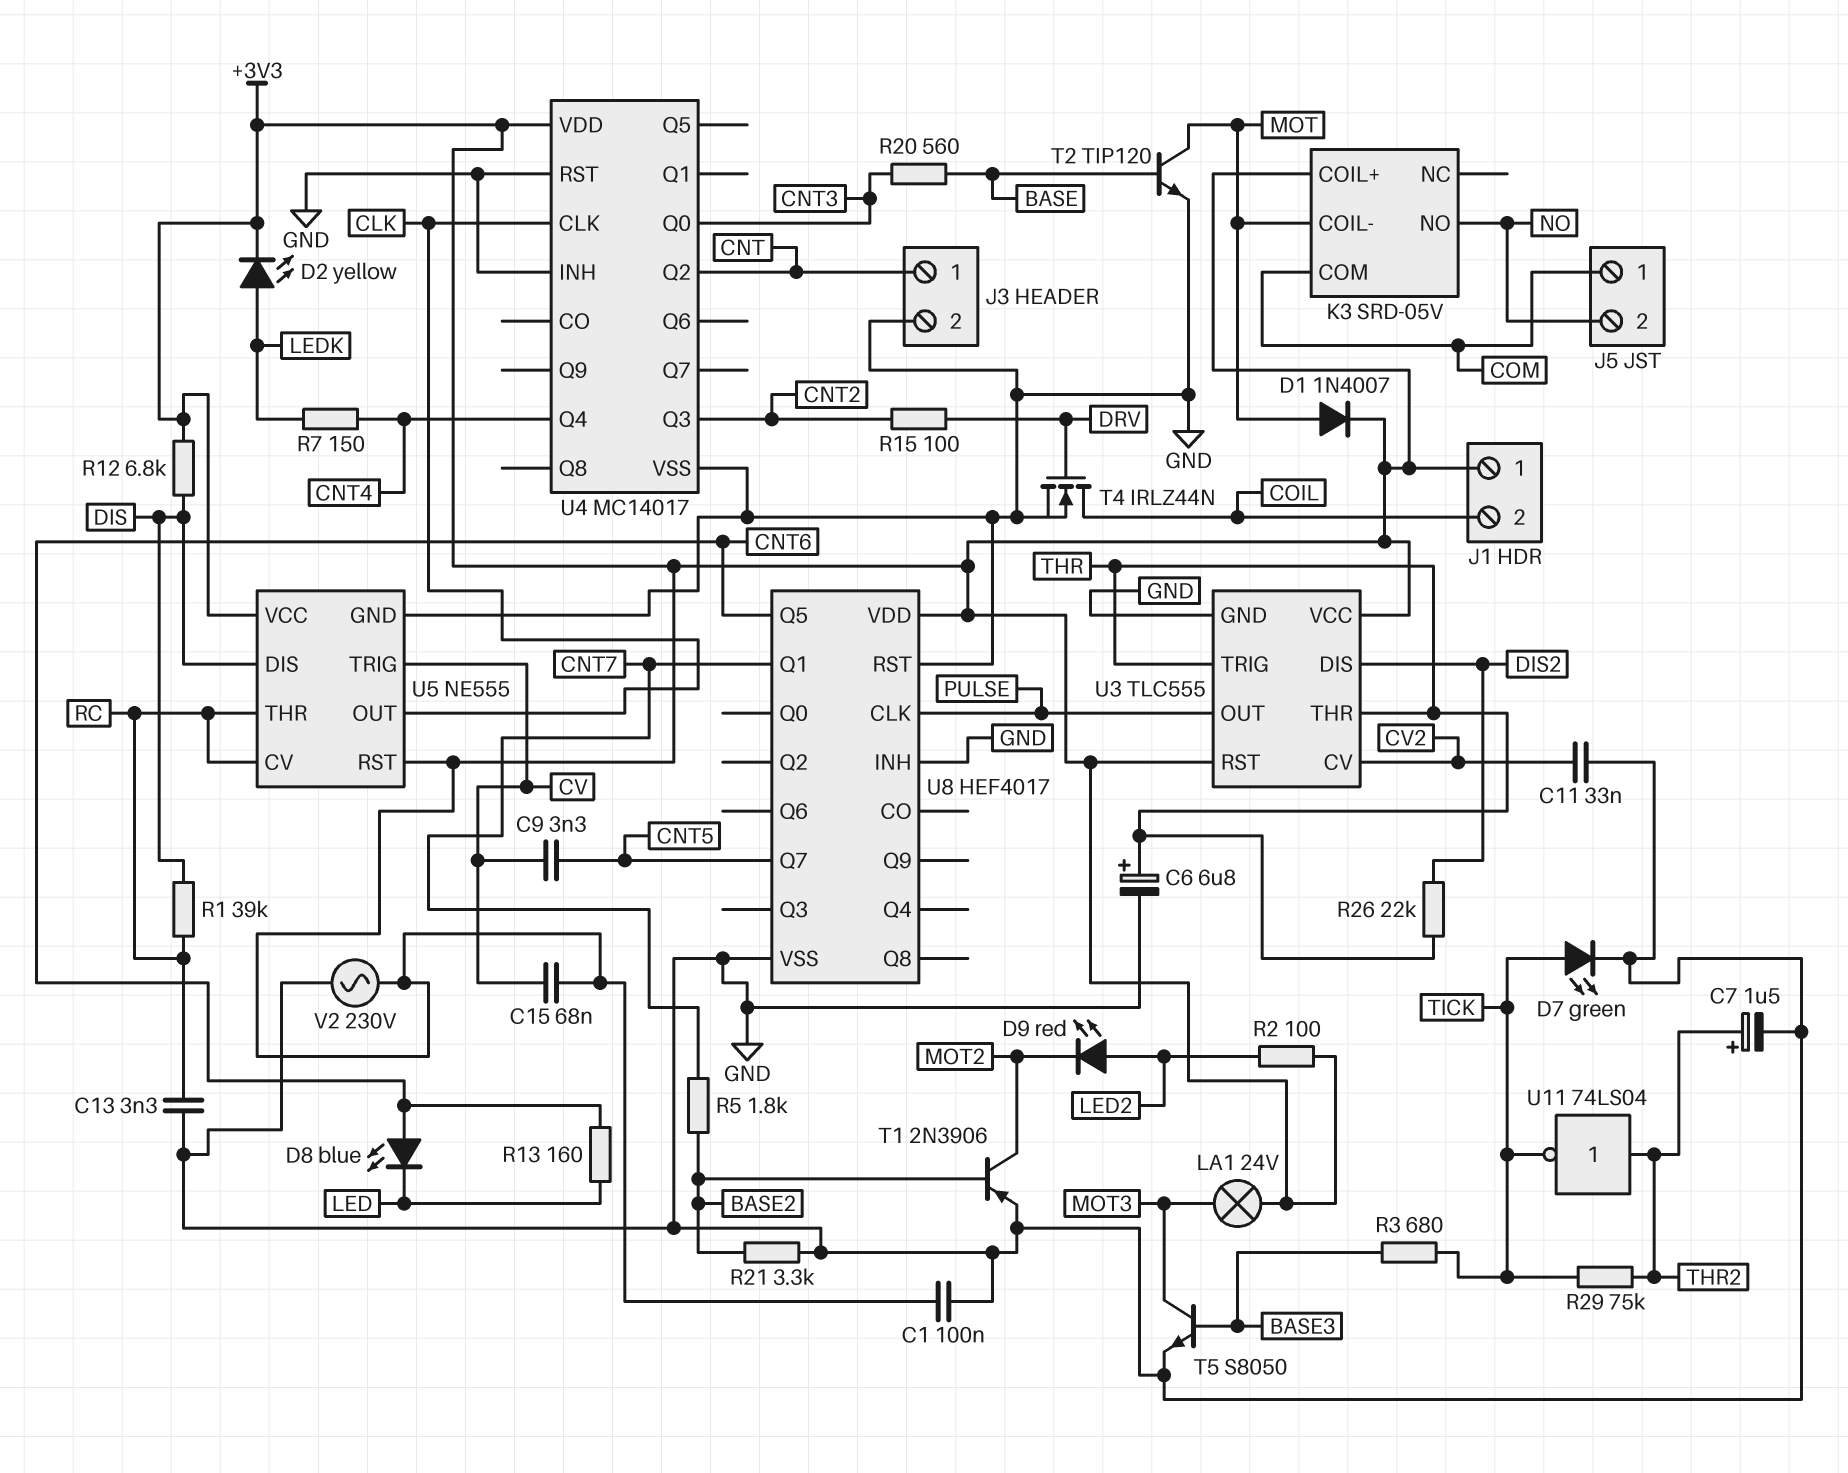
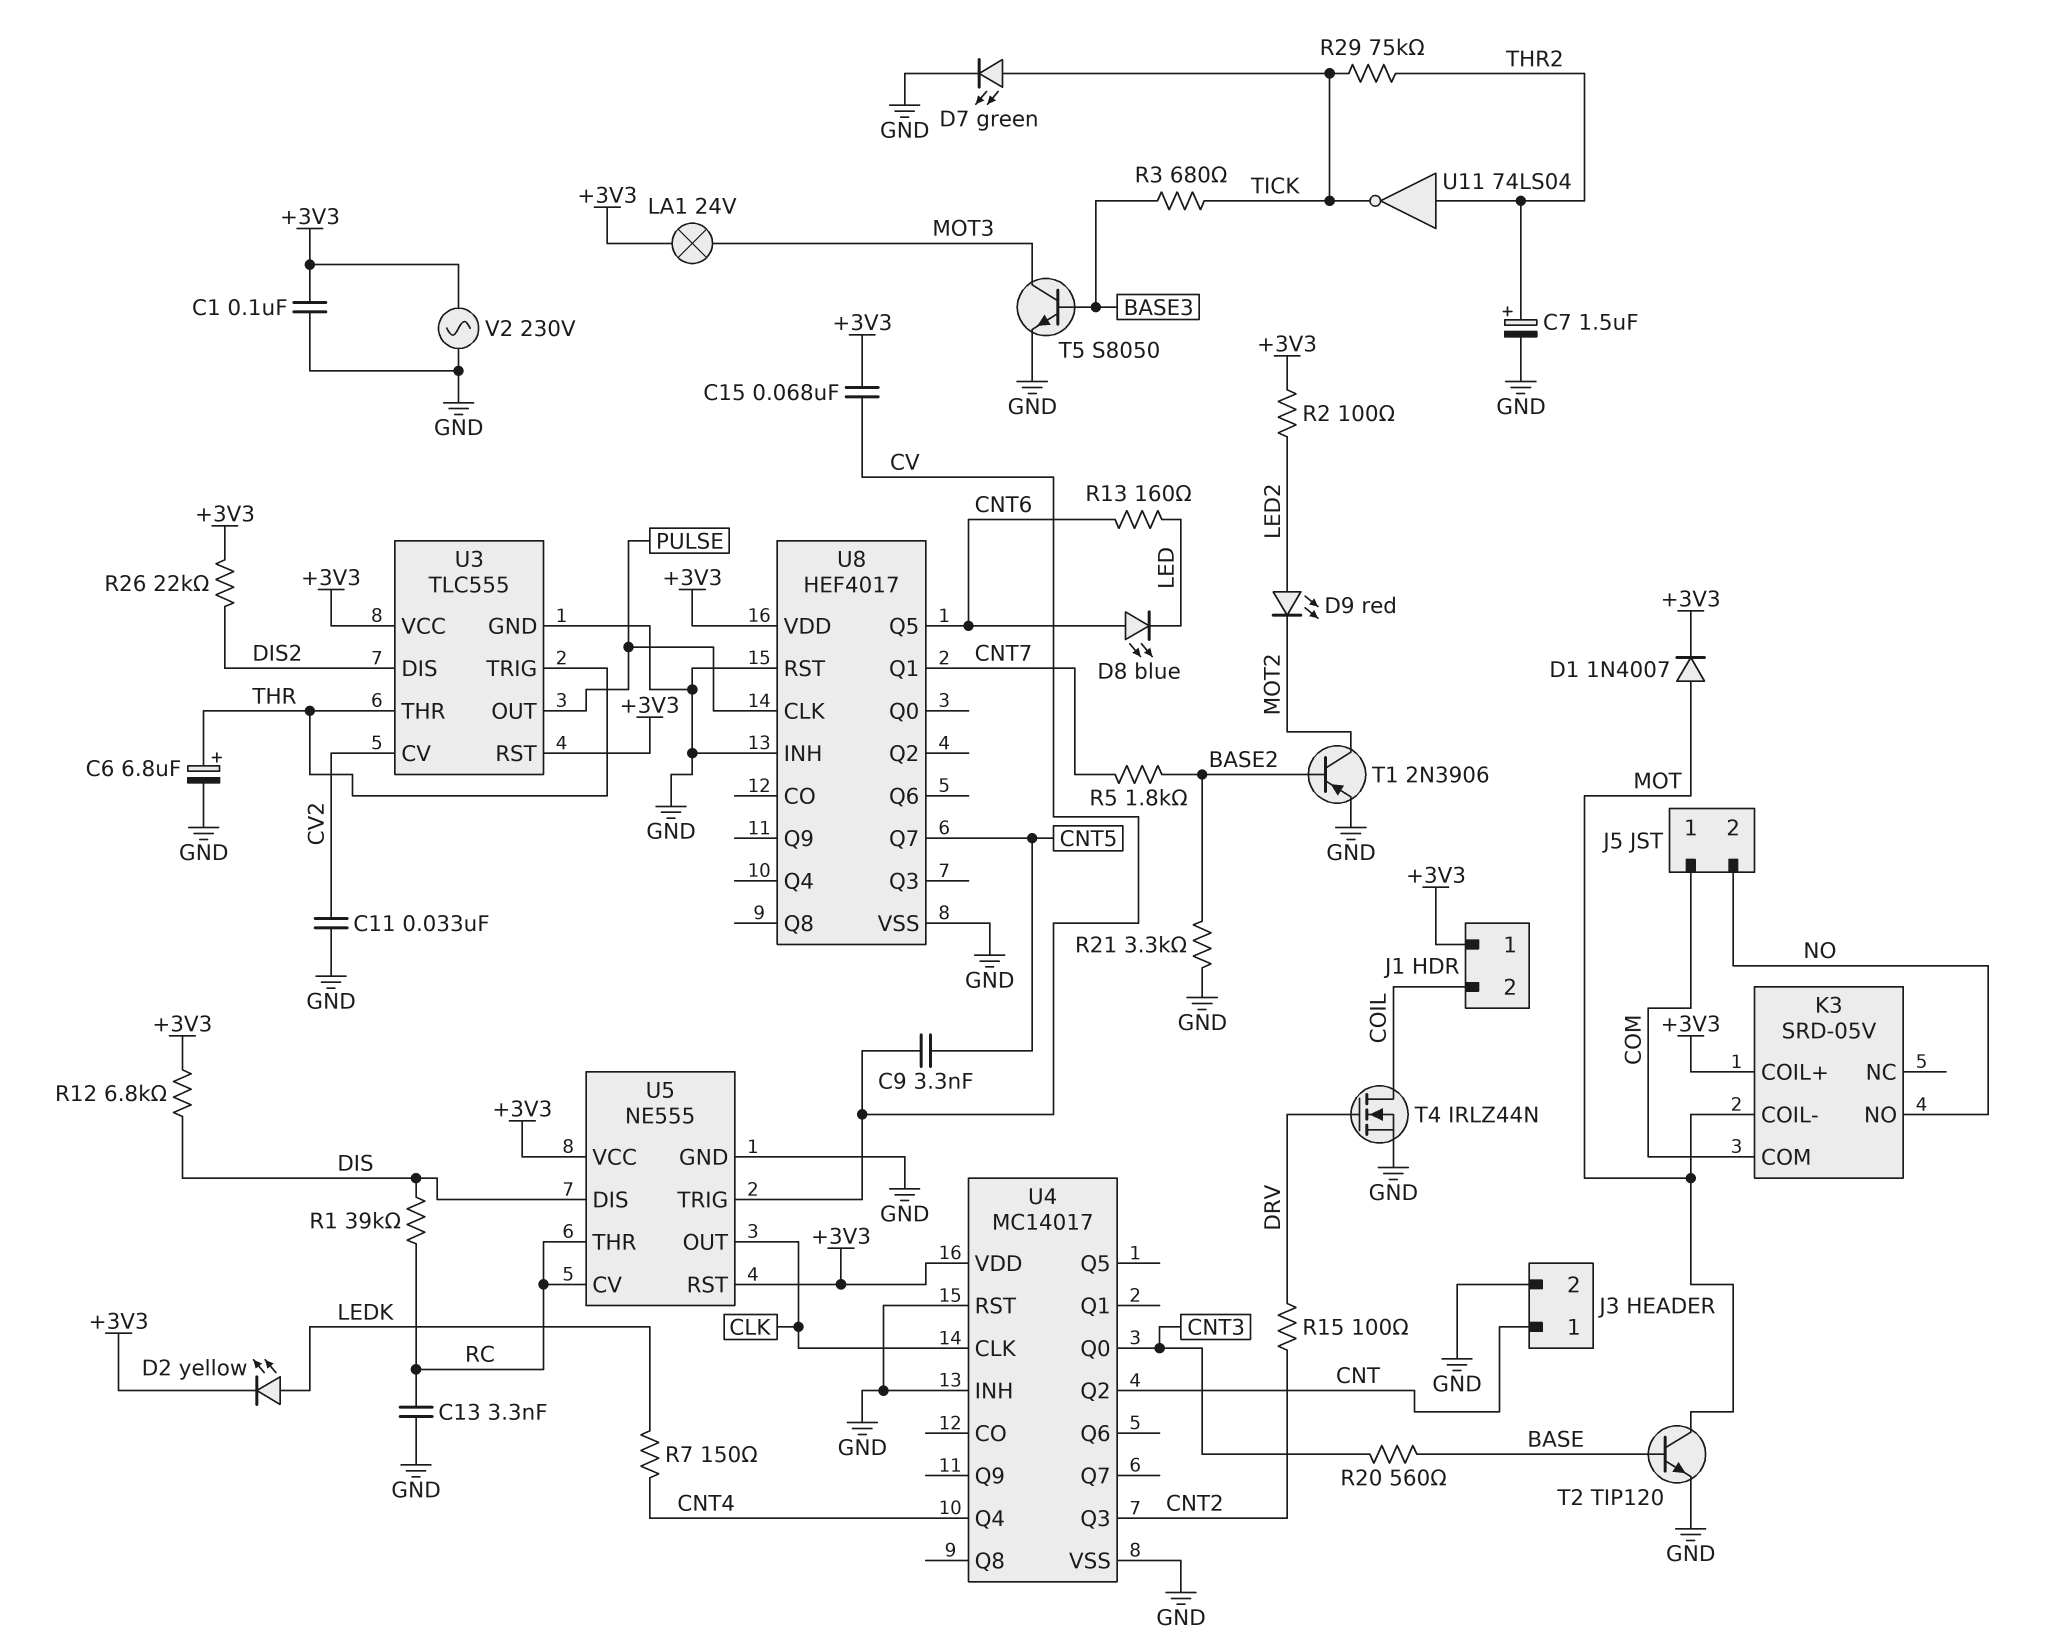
R26: 22k (DIS2, THR) -> 22k (+3V3, DIS2)

